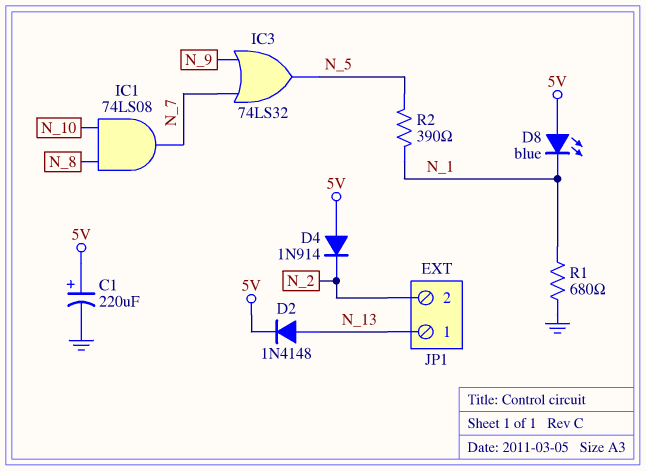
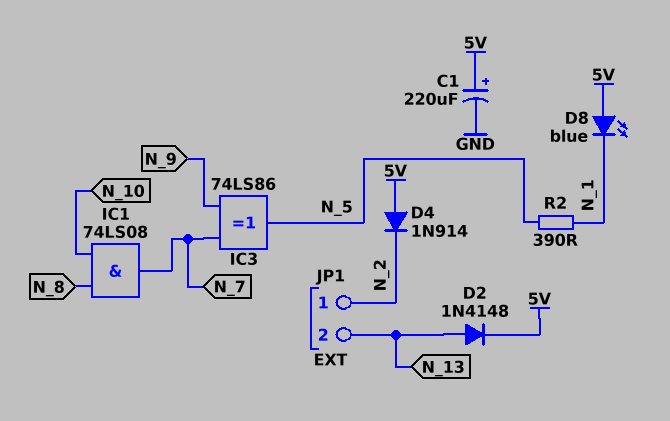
IC3: OR 74LS32 (in N_7, in N_9, out N_5) -> XOR 74LS86 (in N_7, in N_9, out N_5)
JP1 pin 1: N_13 -> N_2
JP1 pin 2: N_2 -> N_13
R1: 680 (GND, N_1) -> none

